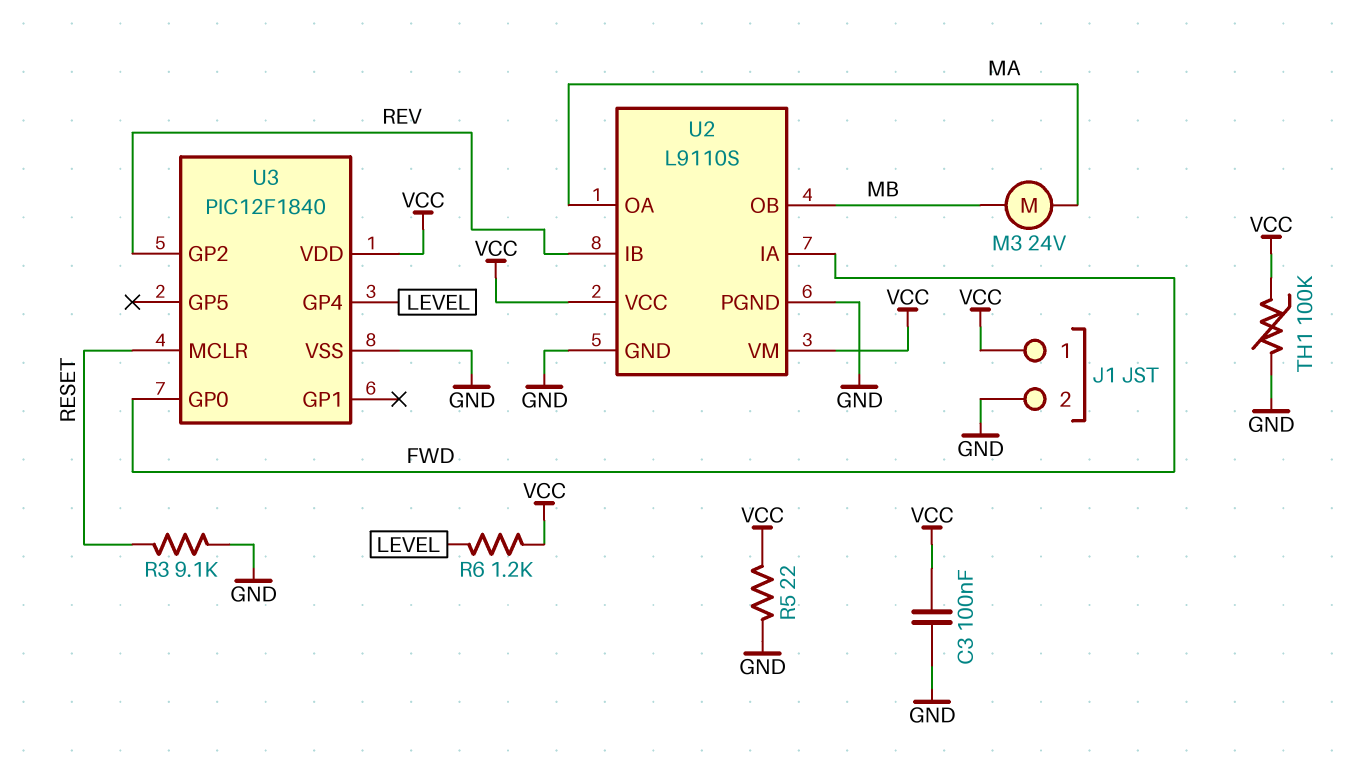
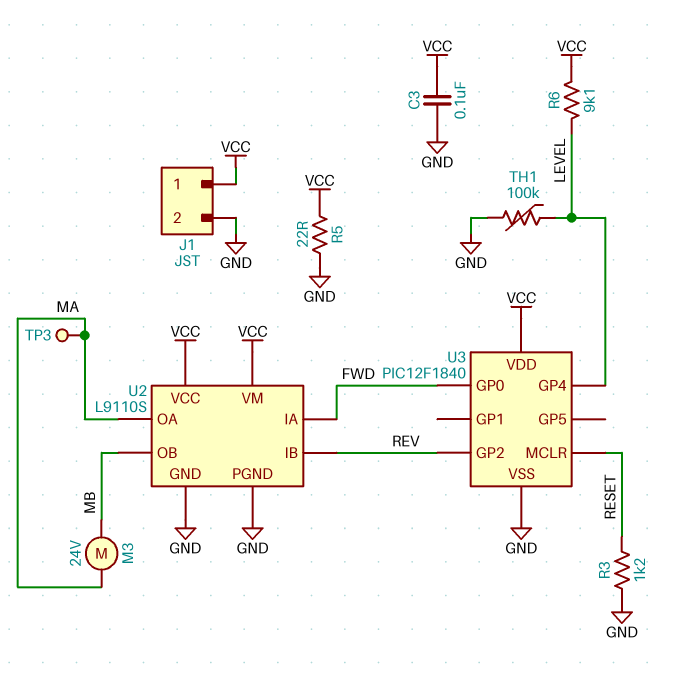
R3: 9.1k (GND, RESET) -> 1.2k (GND, RESET)
R6: 1.2k (LEVEL, VCC) -> 9.1k (LEVEL, VCC)
TH1: 100k (GND, VCC) -> 100k (GND, LEVEL)
TP3: none -> test point (MA)

